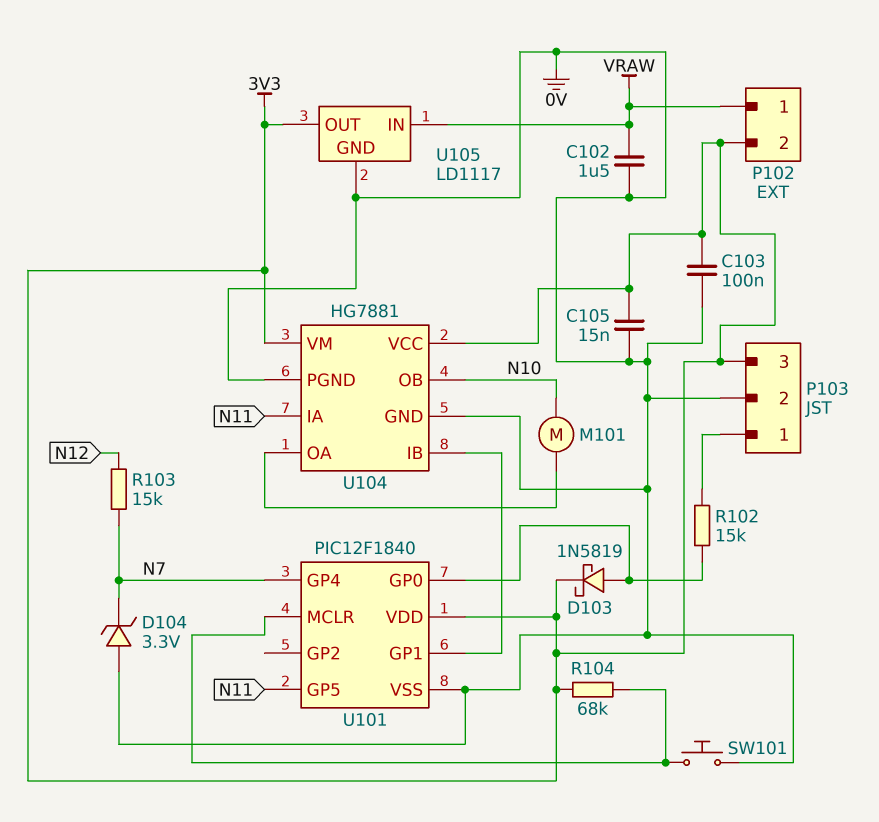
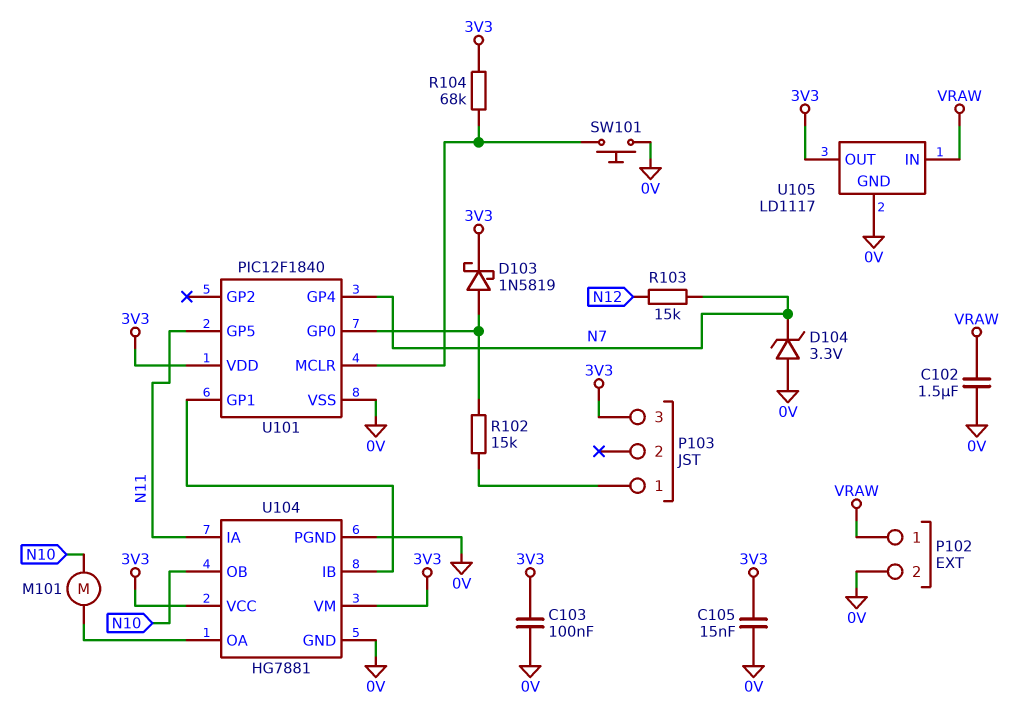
P102 pin 2: 3V3 -> 0V
P103 pin 2: 0V -> none

